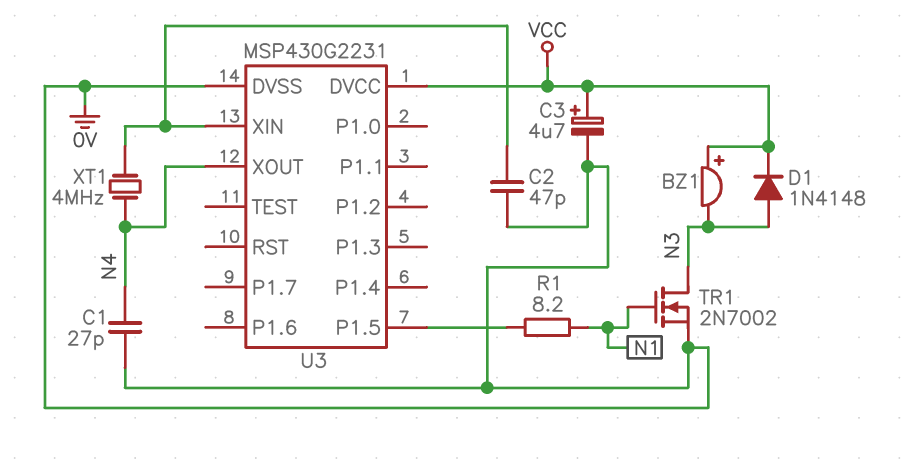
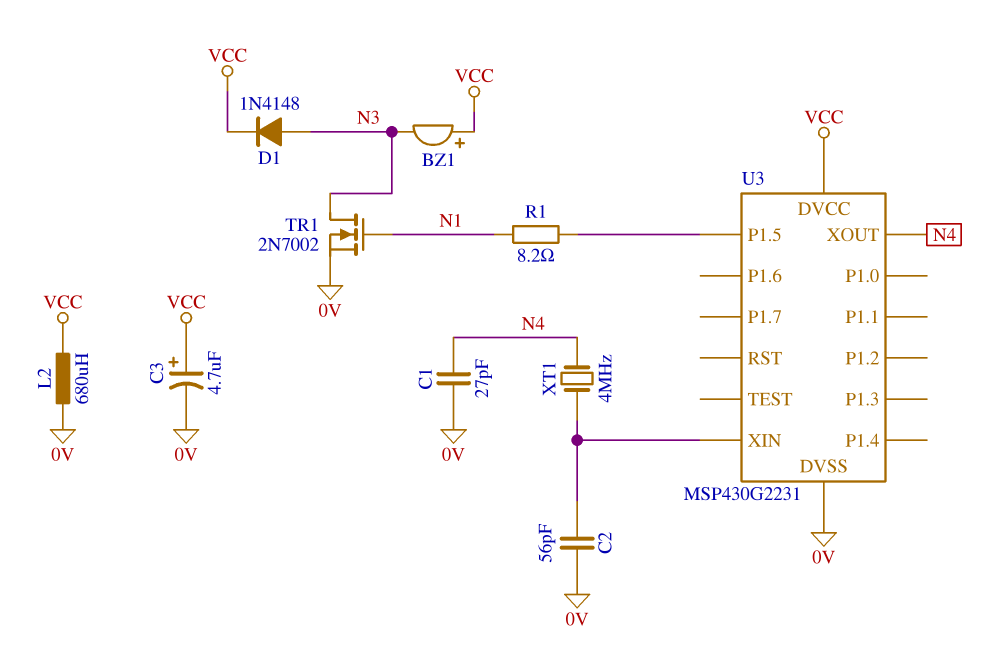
C2: 47pF (0V, U3/XIN) -> 56pF (0V, U3/XIN)
L2: none -> 680uH (0V, VCC)

